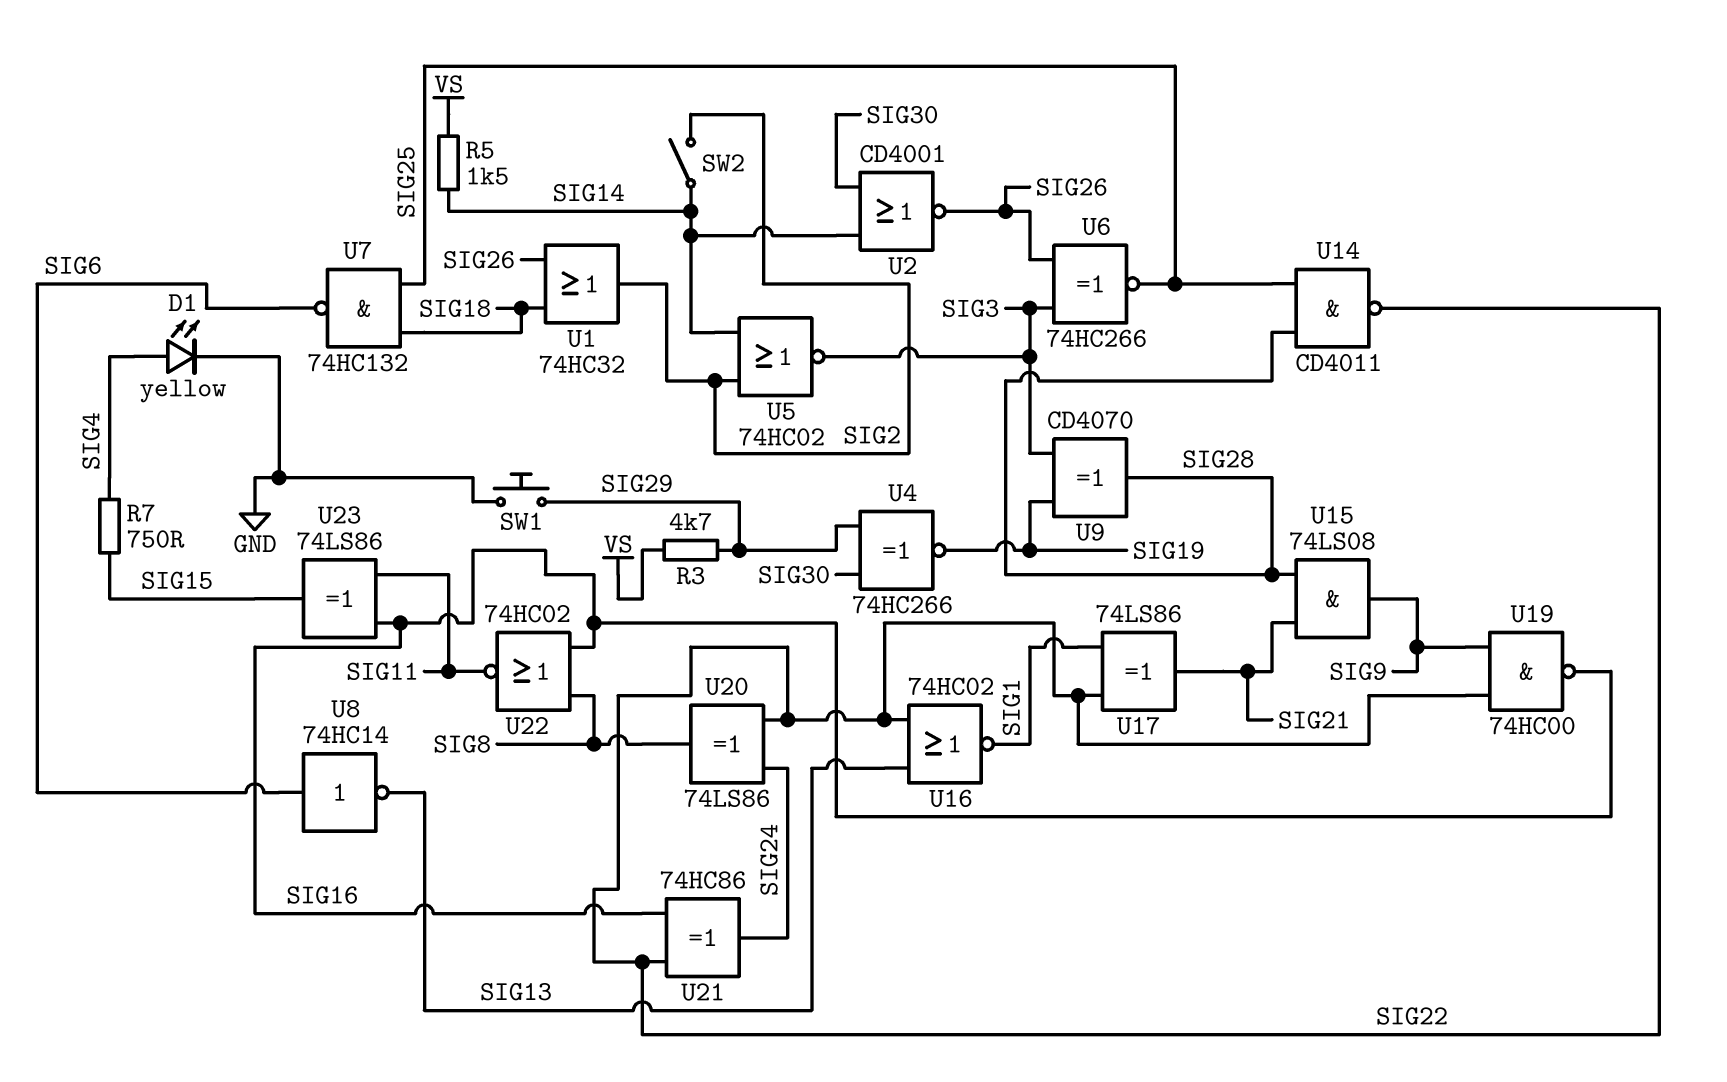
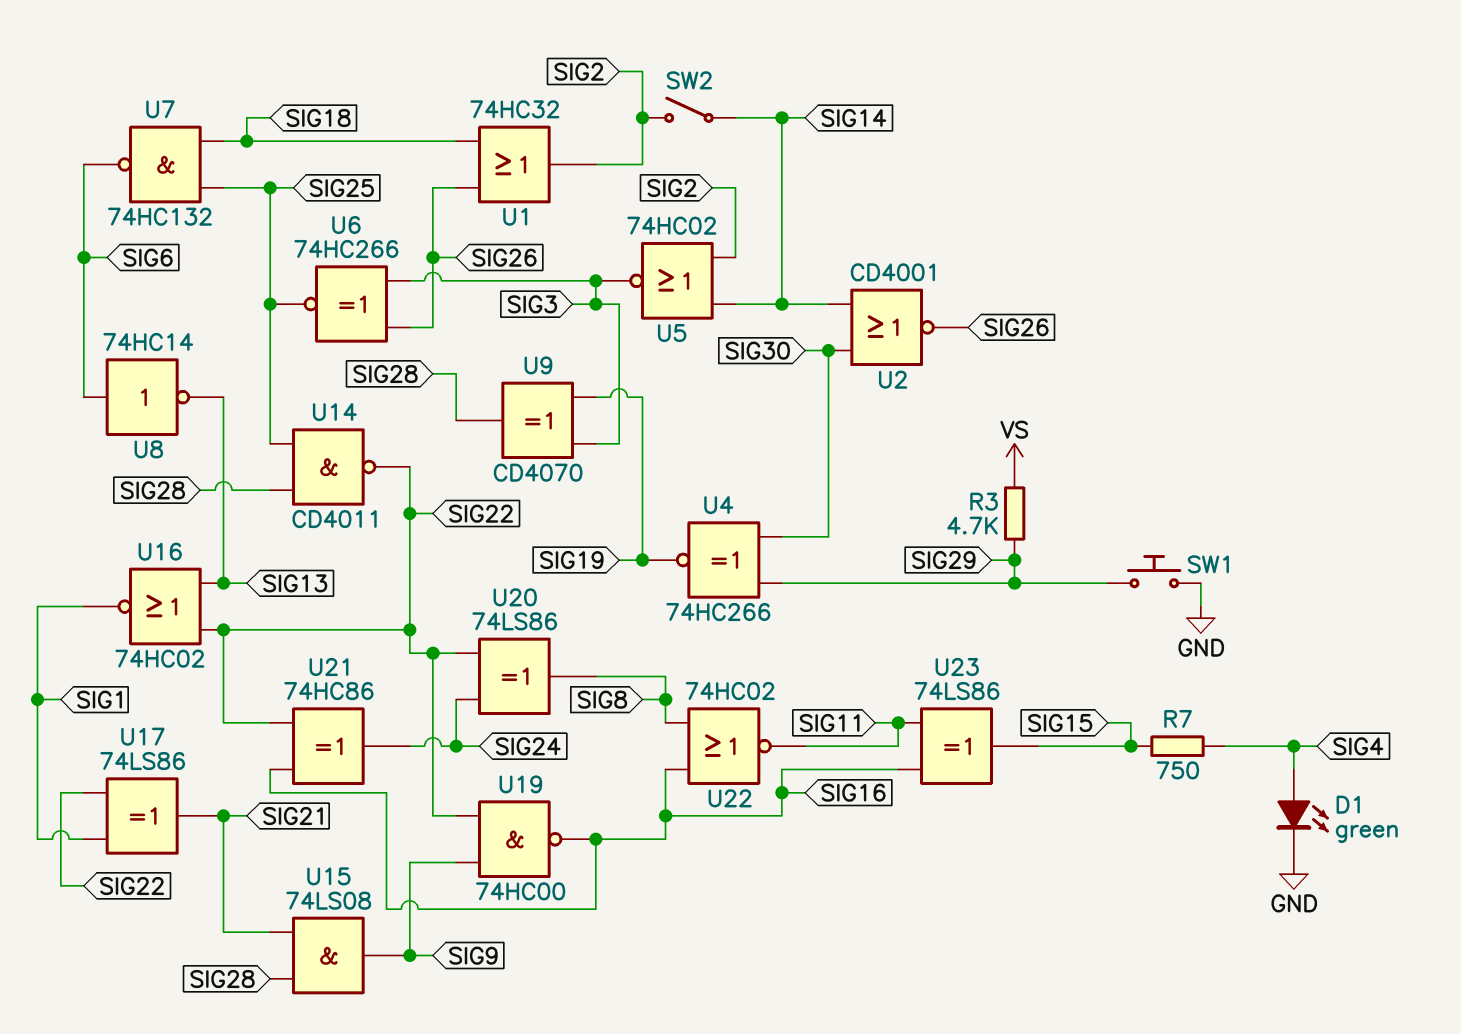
D1: LED yellow (A SIG4, K GND) -> LED green (A SIG4, K GND)
R5: 1.5k (SIG14, VS) -> none

